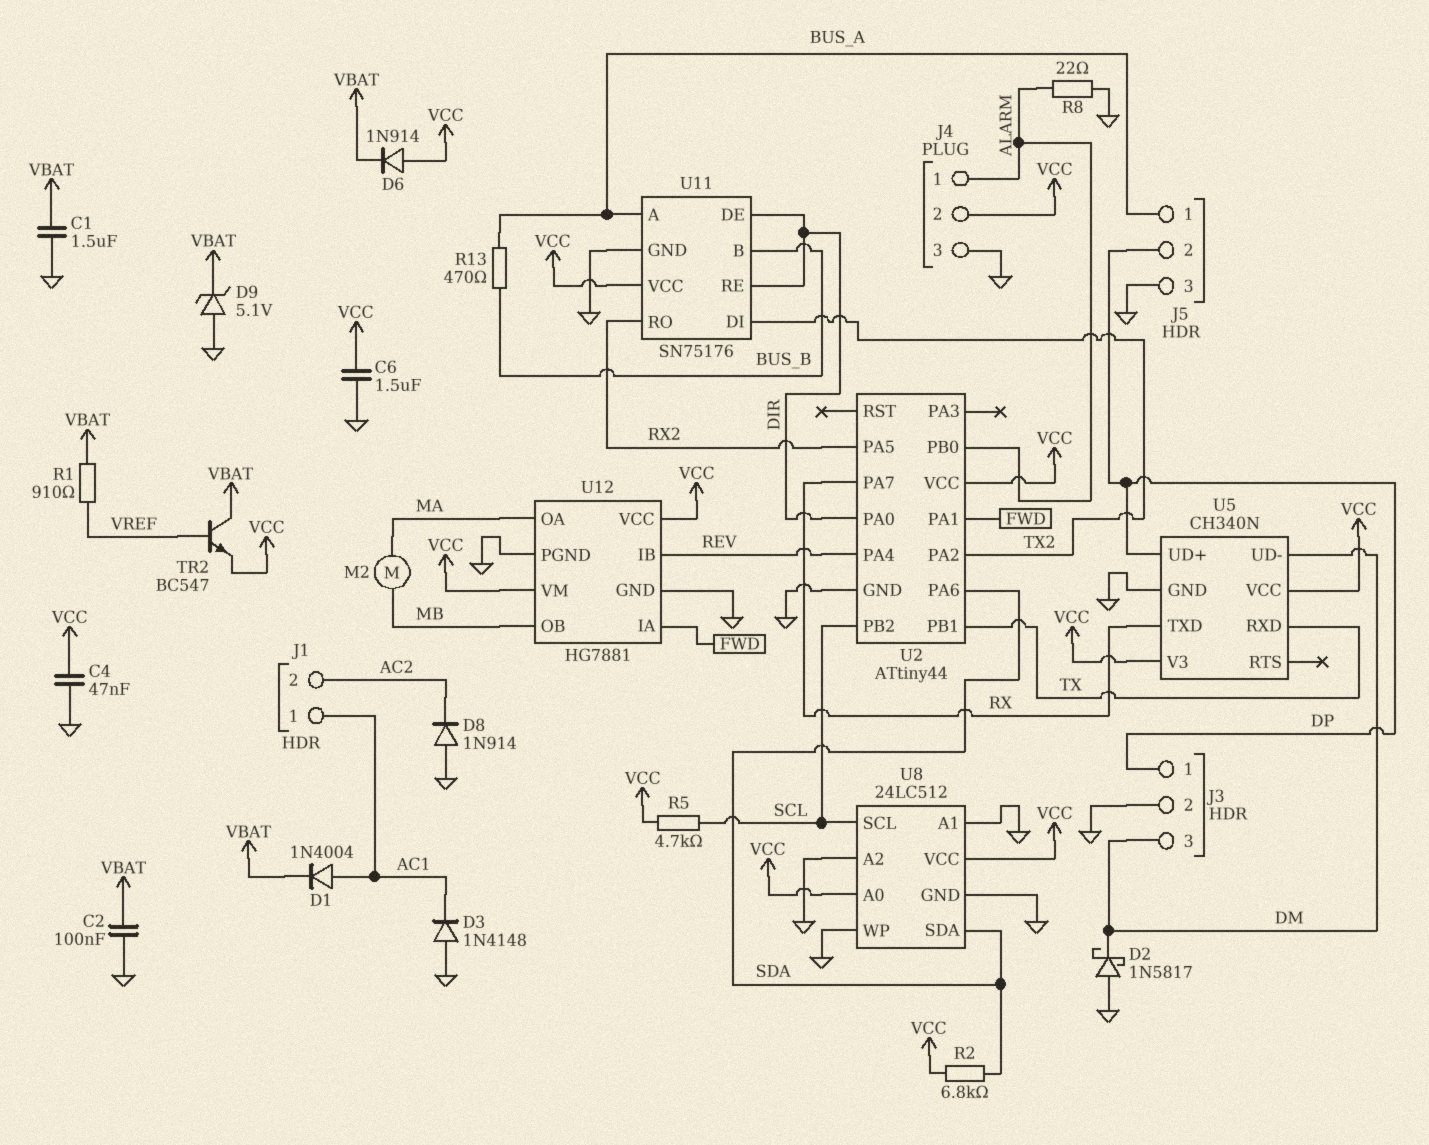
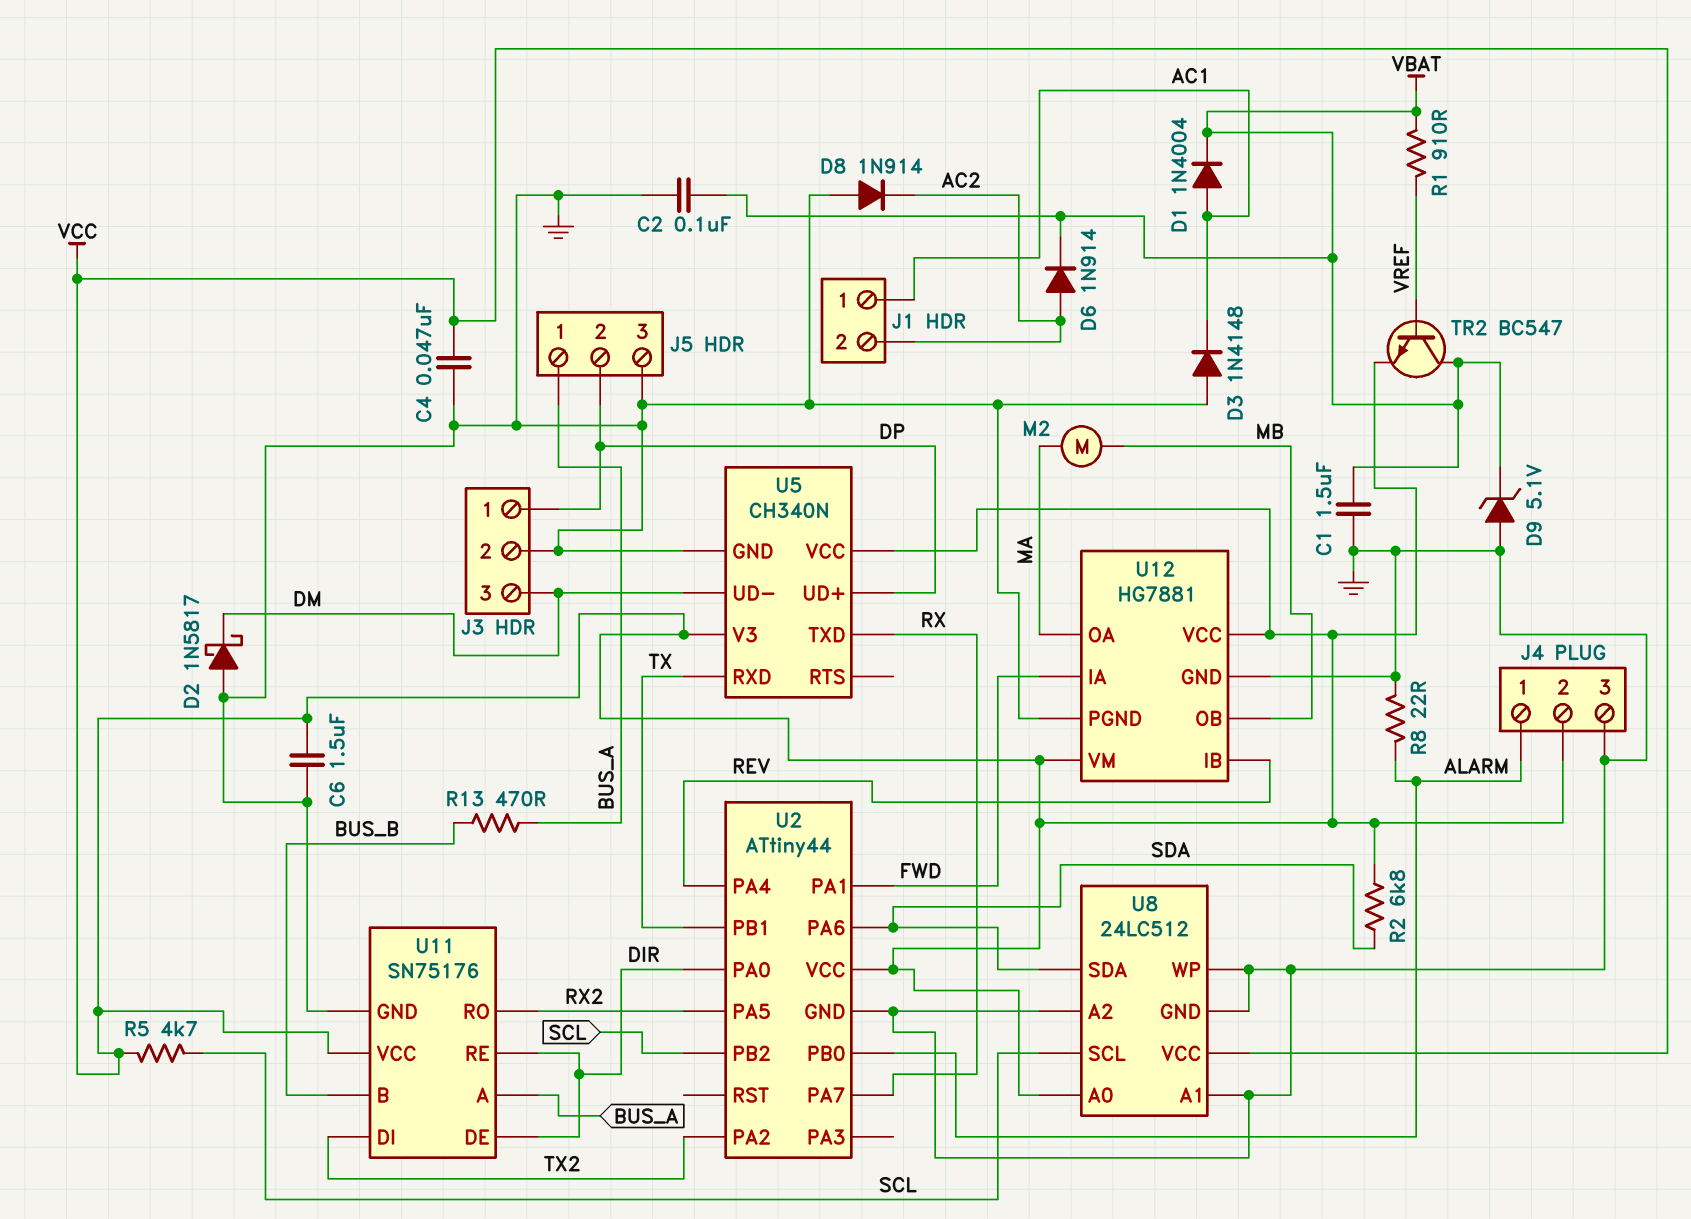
D6: diode 1N914 (A VCC, K VBAT) -> diode 1N914 (A AC2, K VBAT)

